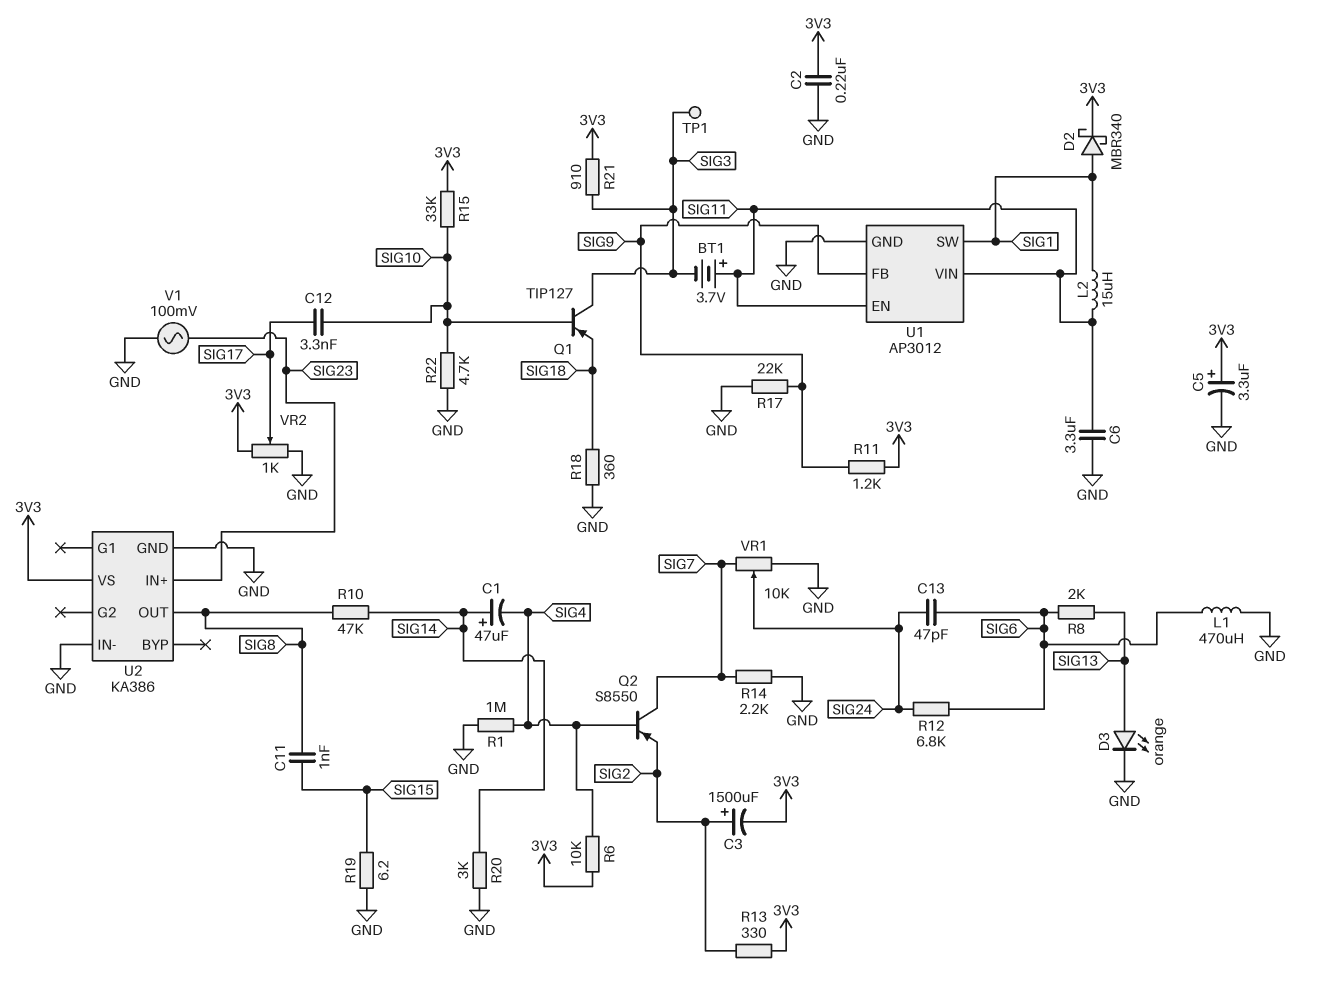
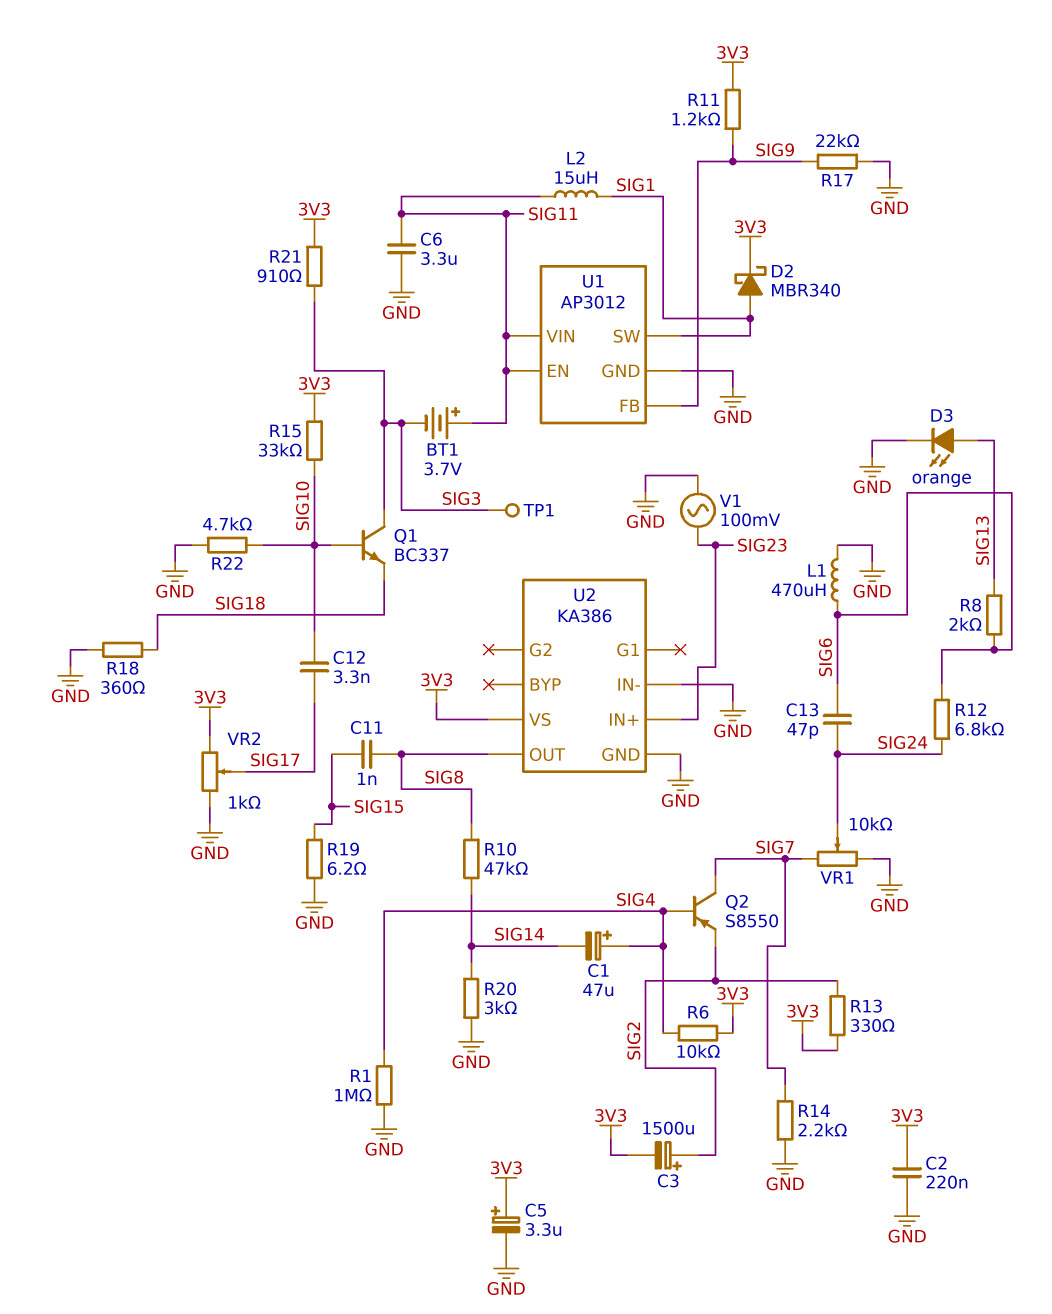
C1: 47uF (plus SIG14, minus SIG4) -> 47uF (plus SIG4, minus SIG14)
Q1: PNP TIP127 (B SIG10, C SIG3, E SIG18) -> NPN BC337 (B SIG10, C SIG3, E SIG18)

